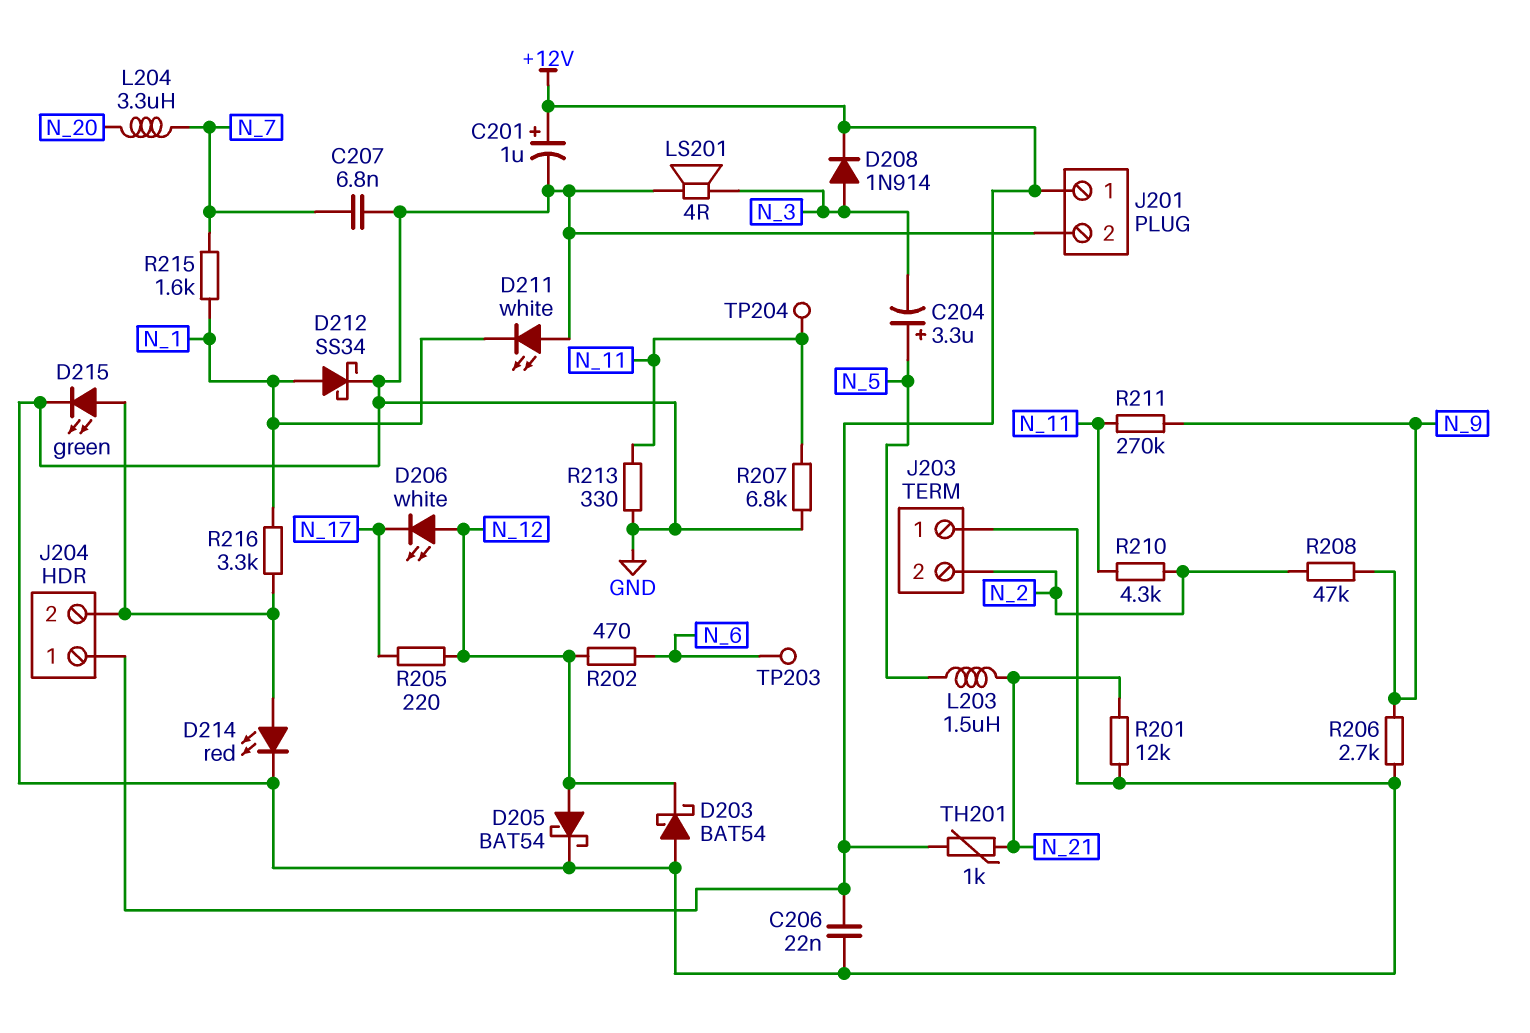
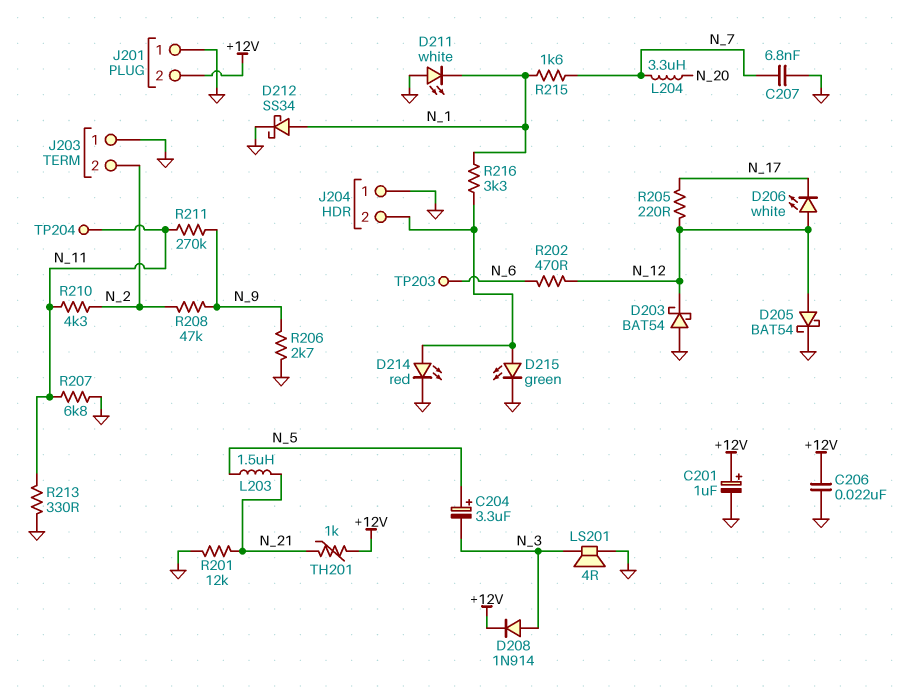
J201 pin 1: +12V -> GND
J201 pin 2: GND -> +12V
J204 pin 1: +12V -> GND

